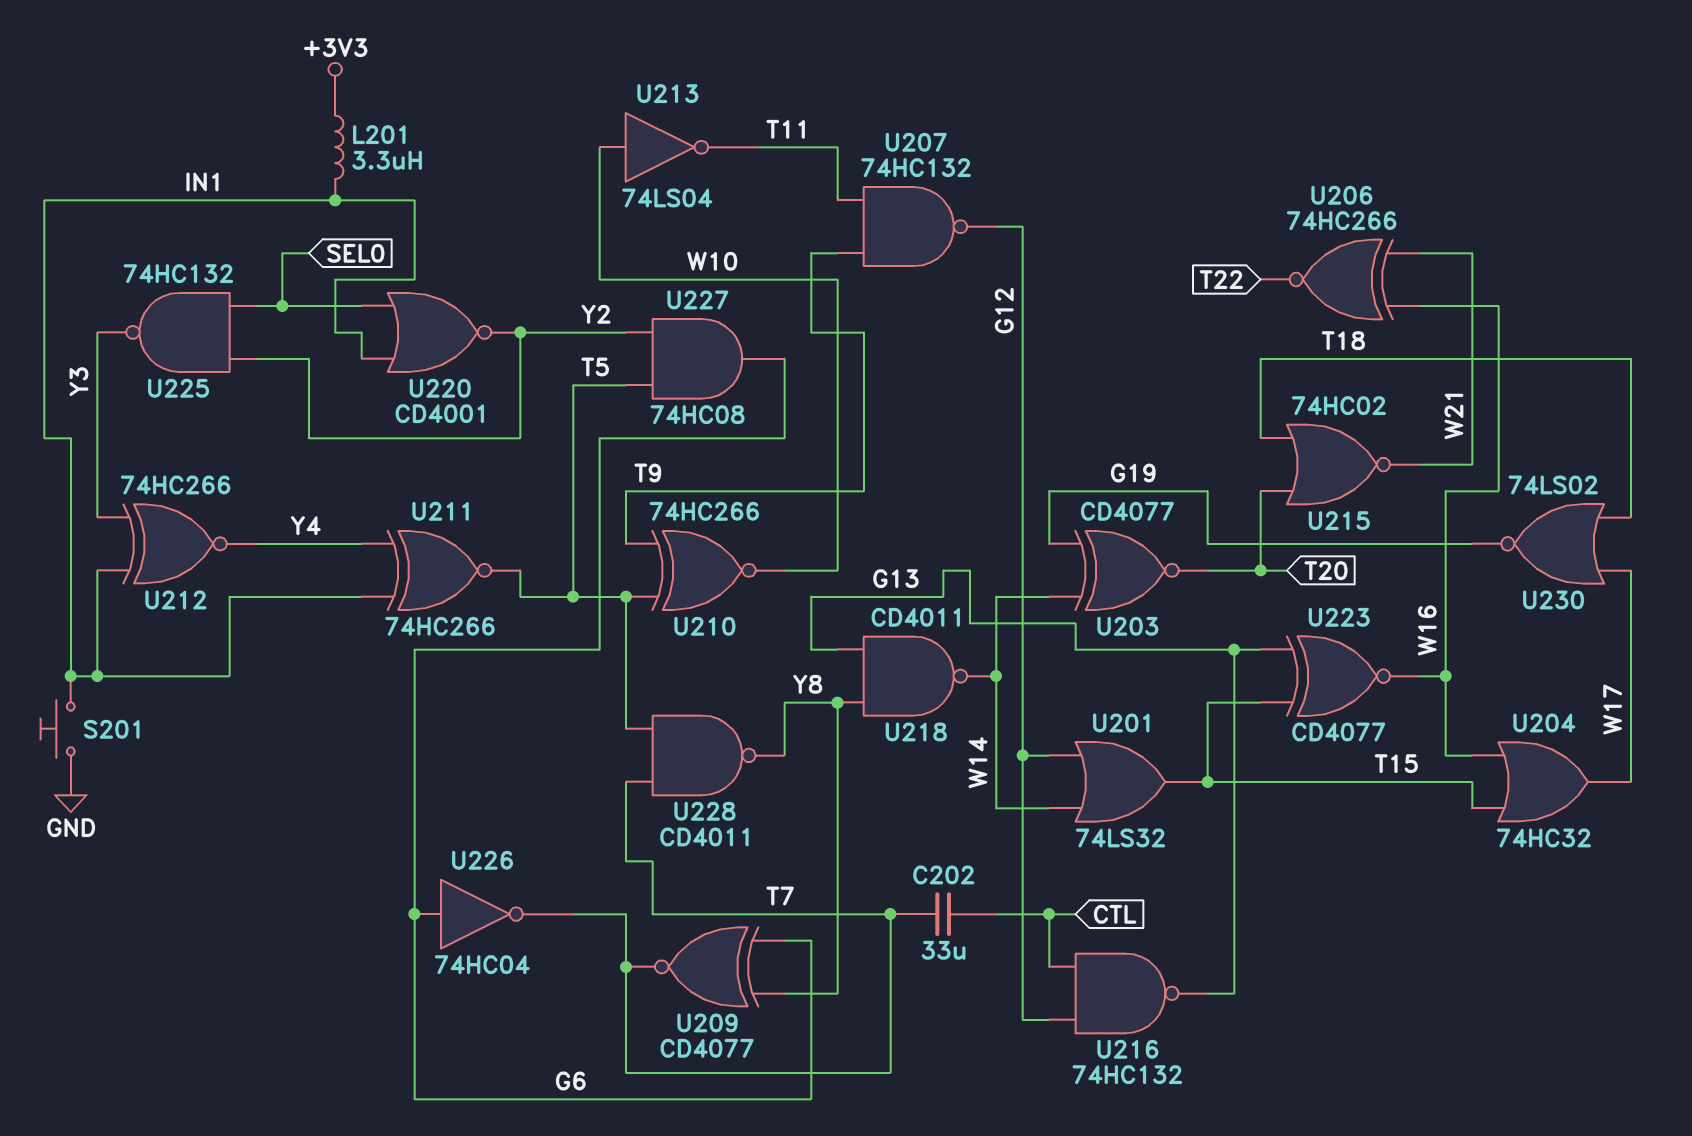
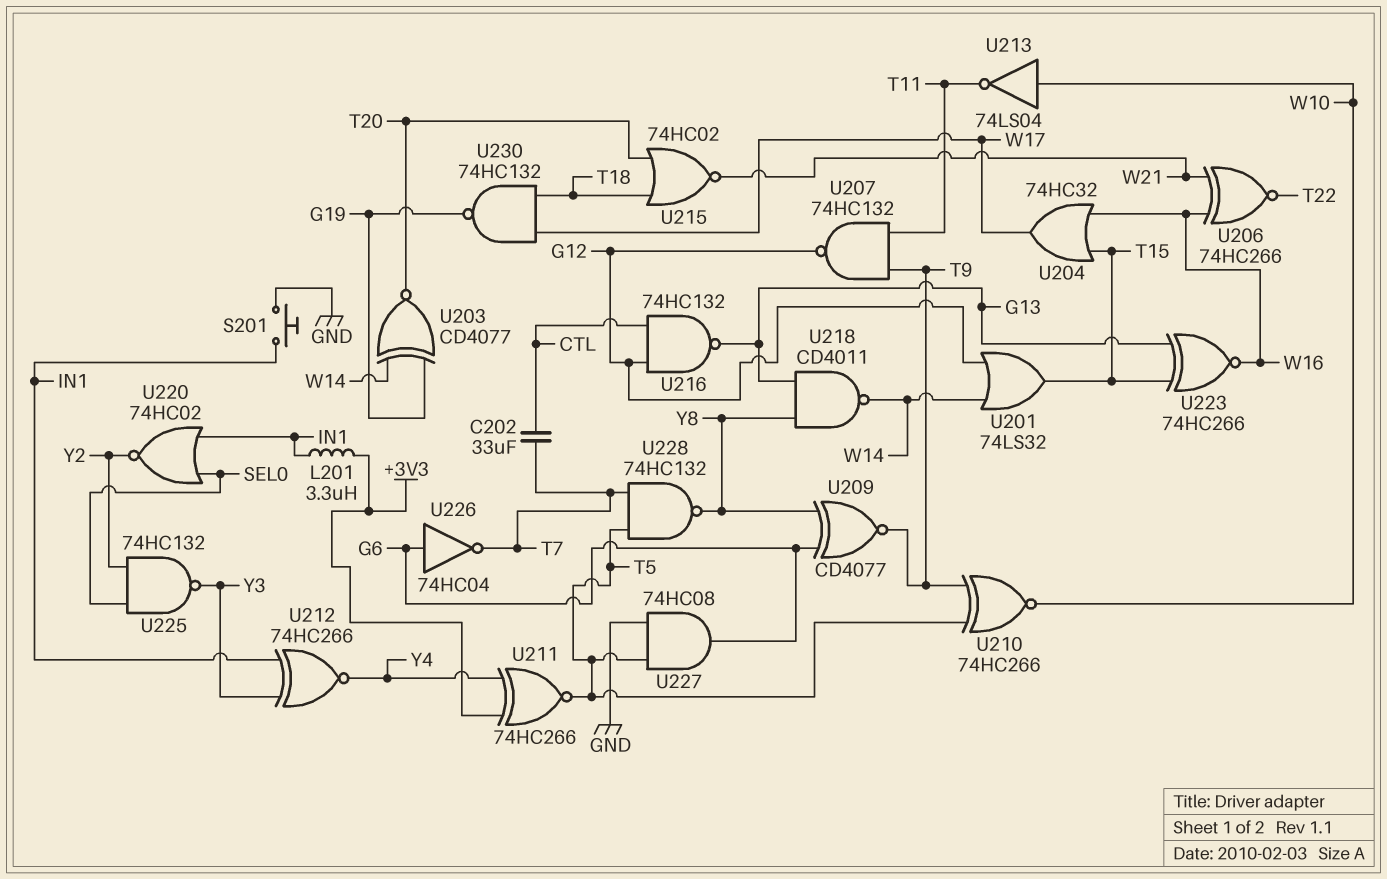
U209: XNOR CD4077 (in G6, in Y8, out T7) -> XNOR CD4077 (in G6, in Y8, out T9)
U211: XNOR 74HC266 (in IN1, in Y4, out T5) -> XNOR 74HC266 (in +3V3, in Y4, out T5)
U220: NOR CD4001 (in IN1, in SEL0, out Y2) -> NOR 74HC02 (in IN1, in SEL0, out Y2)
U223: XNOR CD4077 (in G13, in T15, out W16) -> XNOR 74HC266 (in G13, in T15, out W16)
U227: AND 74HC08 (in T5, in Y2, out G6) -> AND 74HC08 (in GND, in T5, out G6)
U228: NAND CD4011 (in T5, in T7, out Y8) -> NAND 74HC132 (in T5, in T7, out Y8)
U230: NOR 74LS02 (in T18, in W17, out G19) -> NAND 74HC132 (in T18, in W17, out G19)

